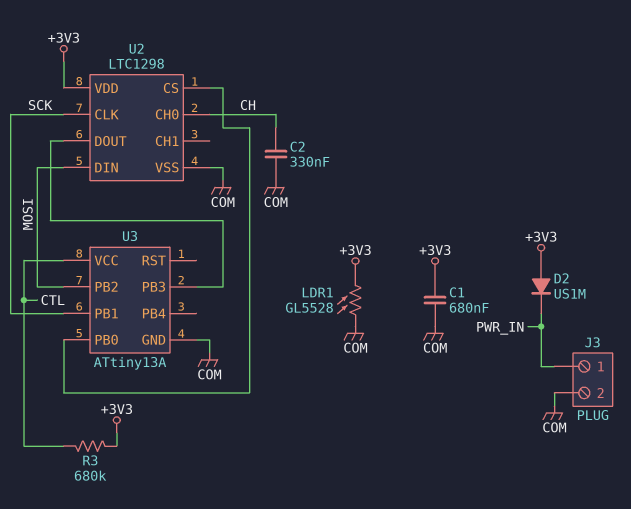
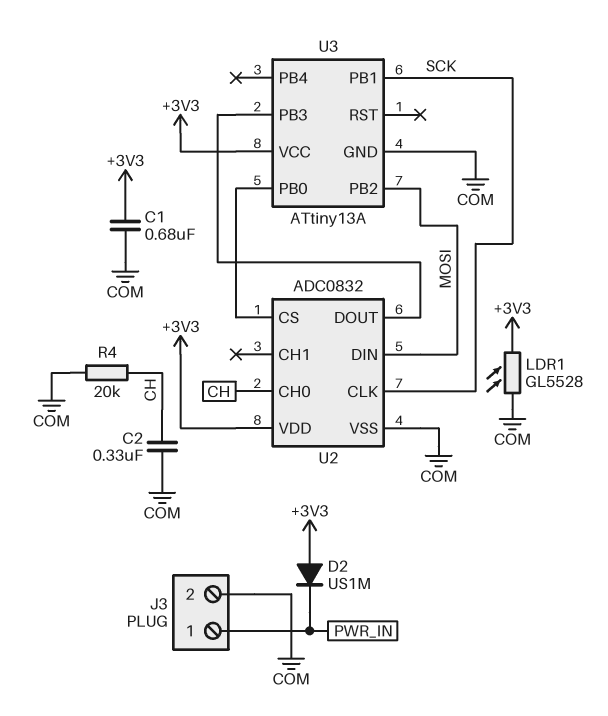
R3: 680k (+3V3, CTL) -> none
R4: none -> 20k (CH, COM)
U2: LTC1298 -> ADC0832
U3 pin VCC: CTL -> +3V3

